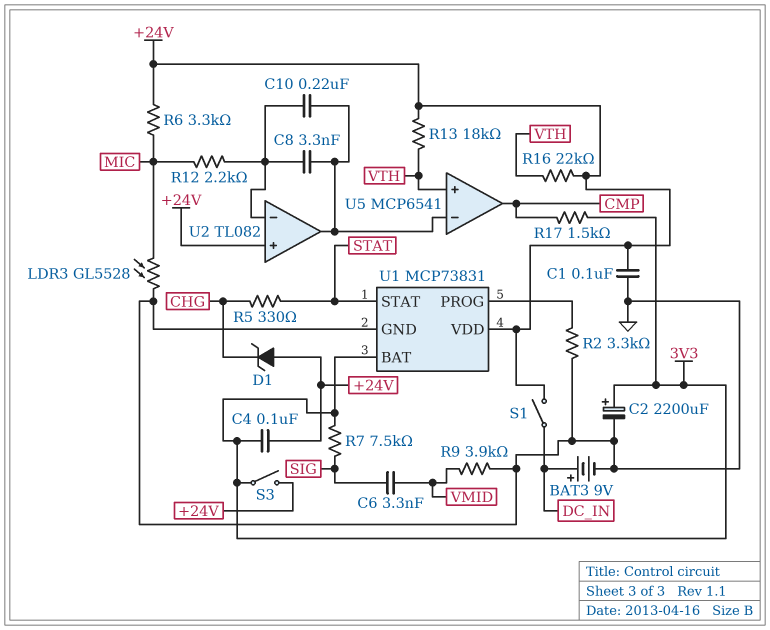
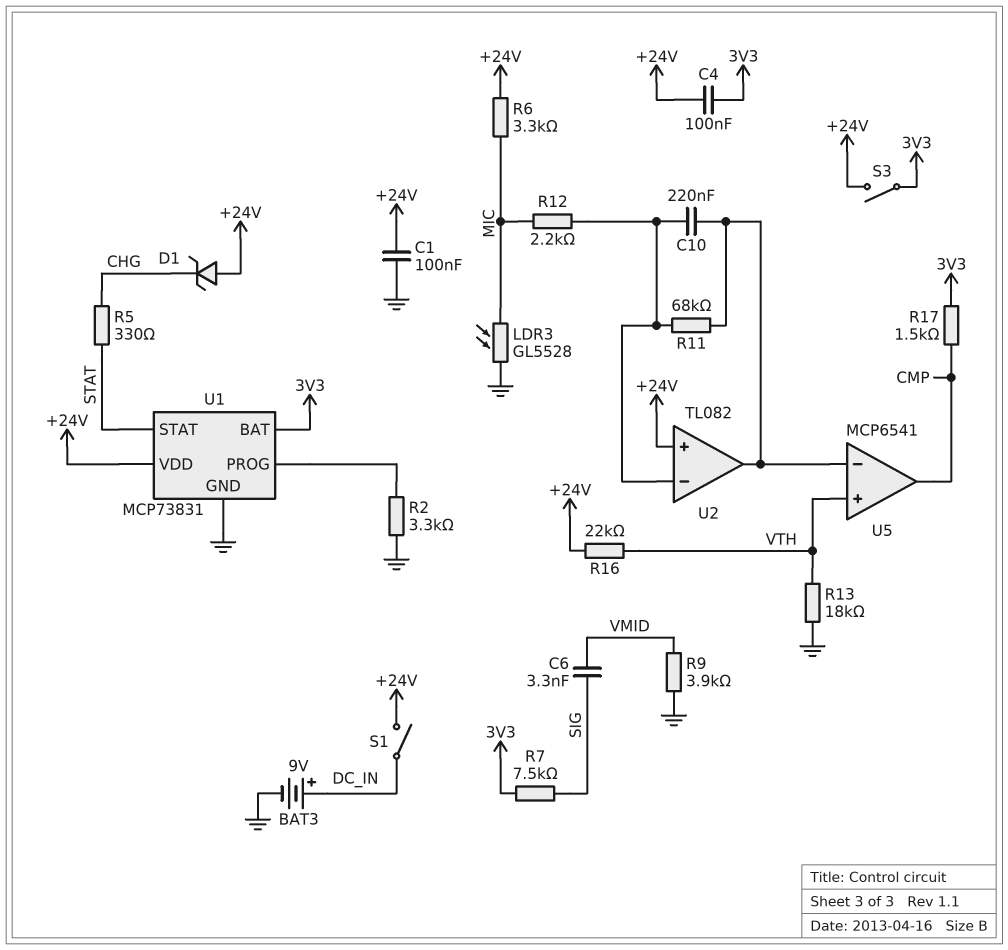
C2: 2200uF (plus 3V3, minus GND) -> none
C8: 3.3nF (U2/in-, U2/out) -> none
R11: none -> 68k (U2/in-, U2/out)
R13: 18k (+24V, VTH) -> 18k (GND, VTH)

